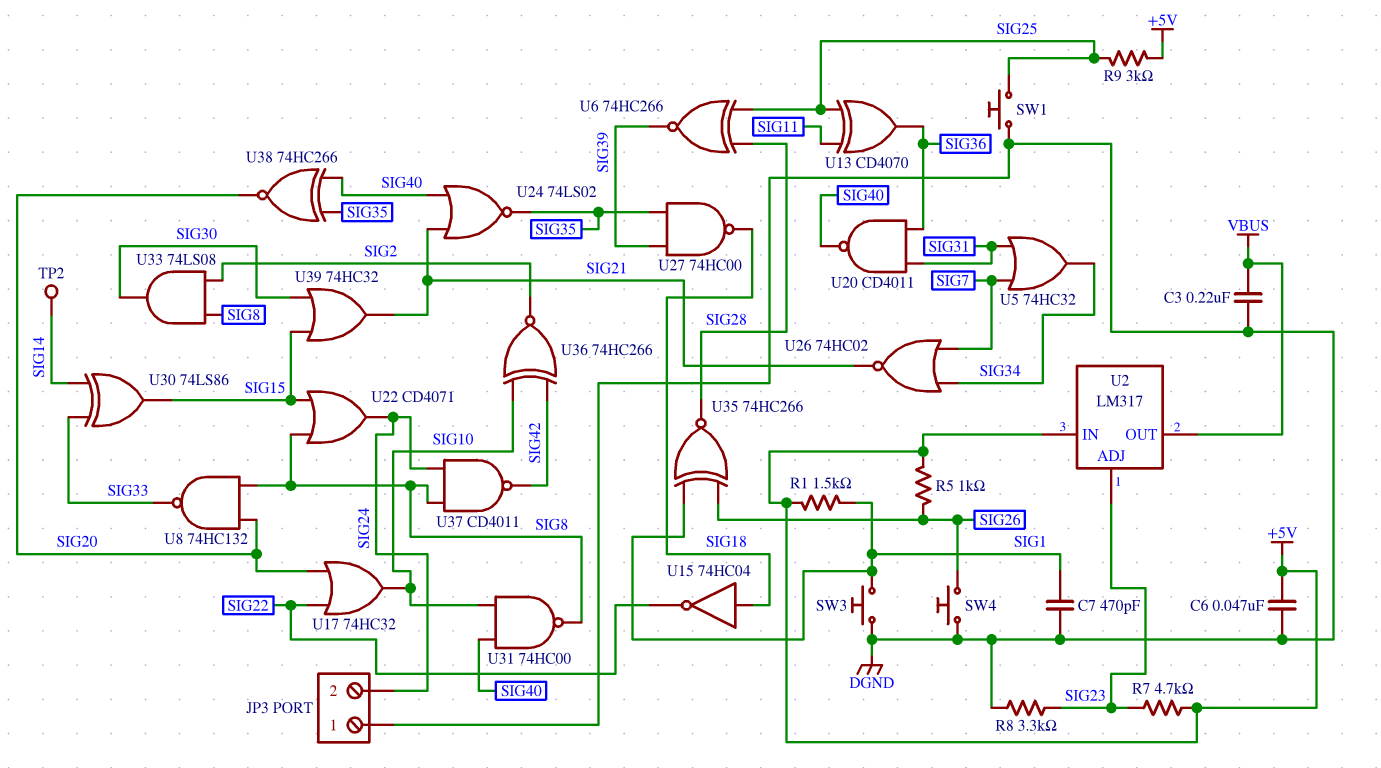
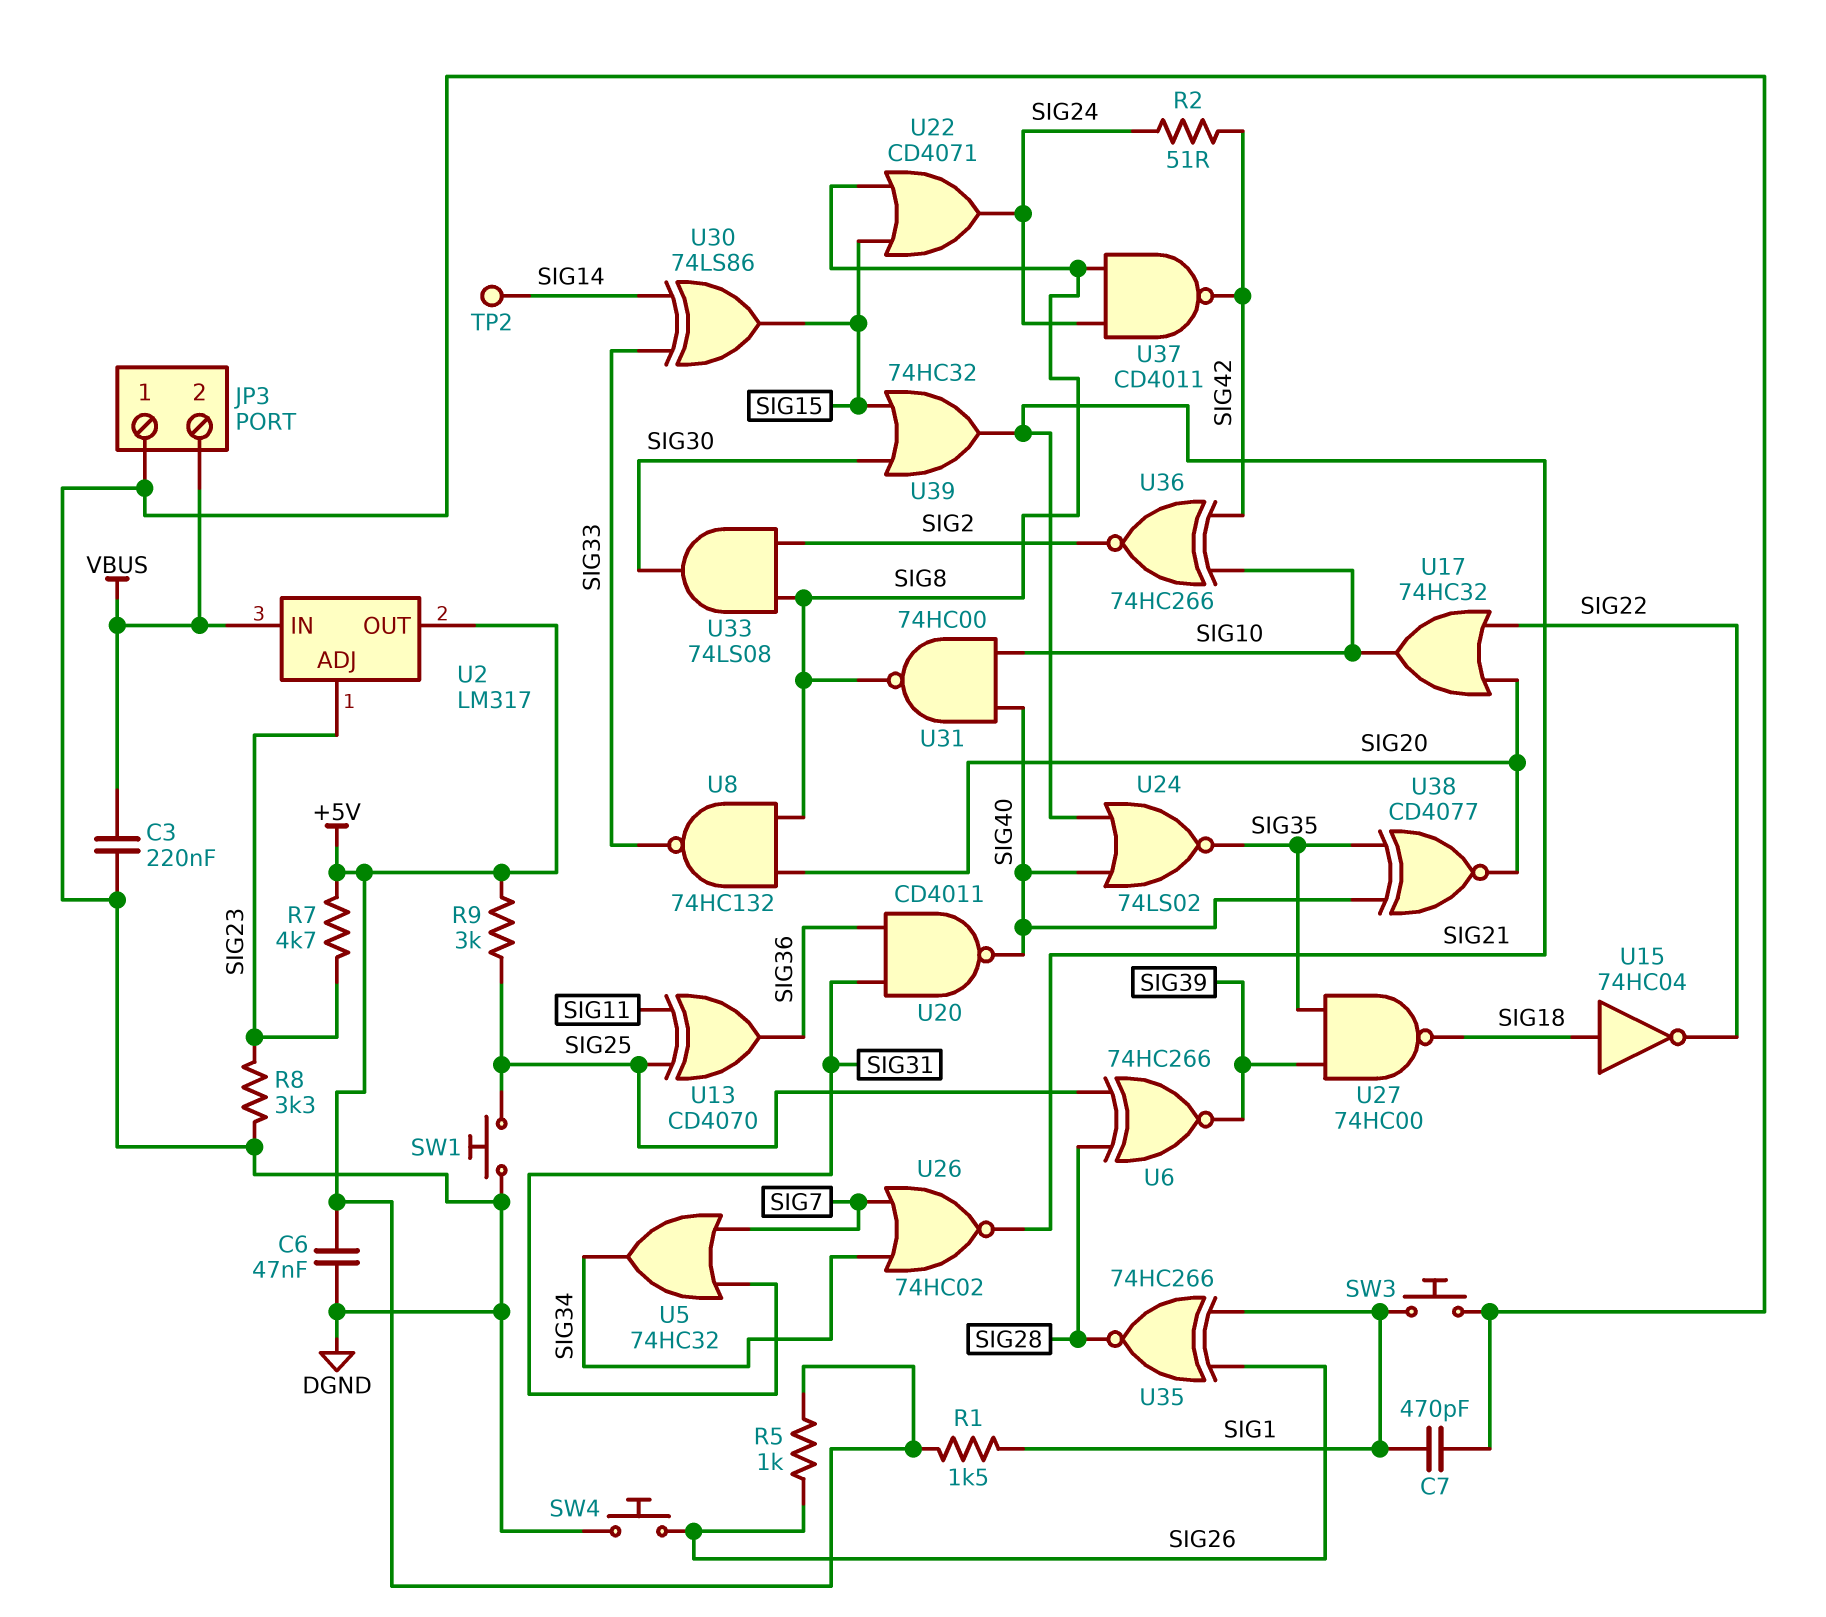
JP3 pin 2: SIG24 -> VBUS
R2: none -> 51 (SIG24, SIG42)
U2 pin IN: +5V -> VBUS
U2 pin OUT: VBUS -> +5V
U38: XNOR 74HC266 (in SIG35, in SIG40, out SIG20) -> XNOR CD4077 (in SIG35, in SIG40, out SIG20)

